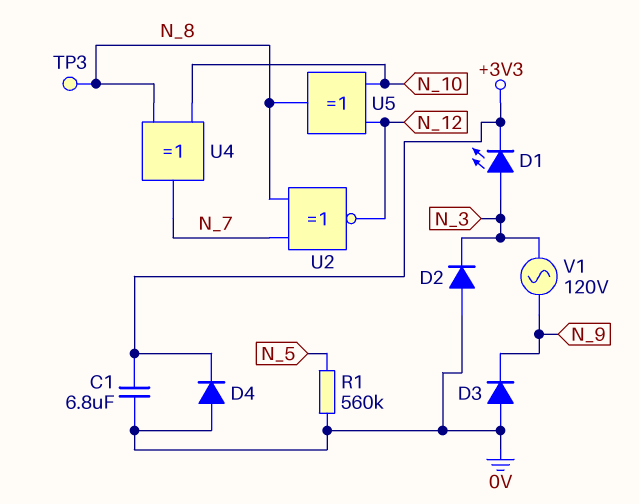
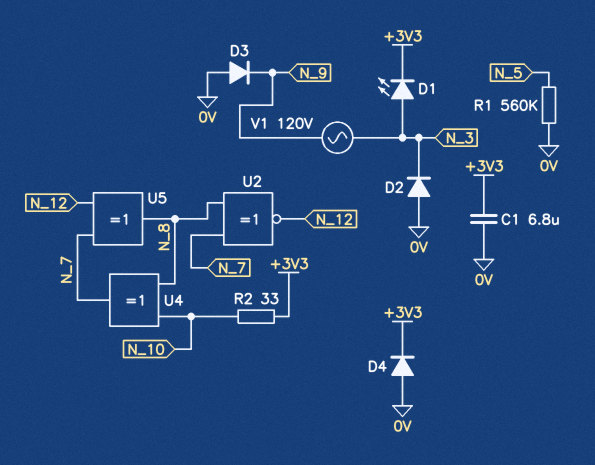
R2: none -> 33 (+3V3, N_10)
TP3: test point (N_8) -> none
U5: XOR (in N_10, in N_12, out N_8) -> XOR (in N_7, in N_12, out N_8)

